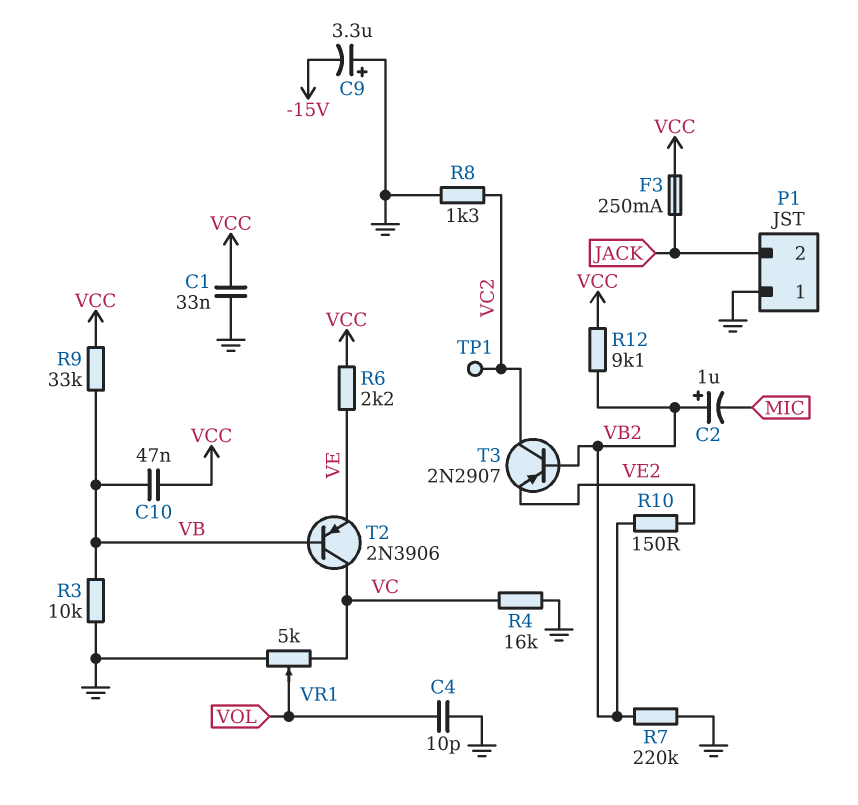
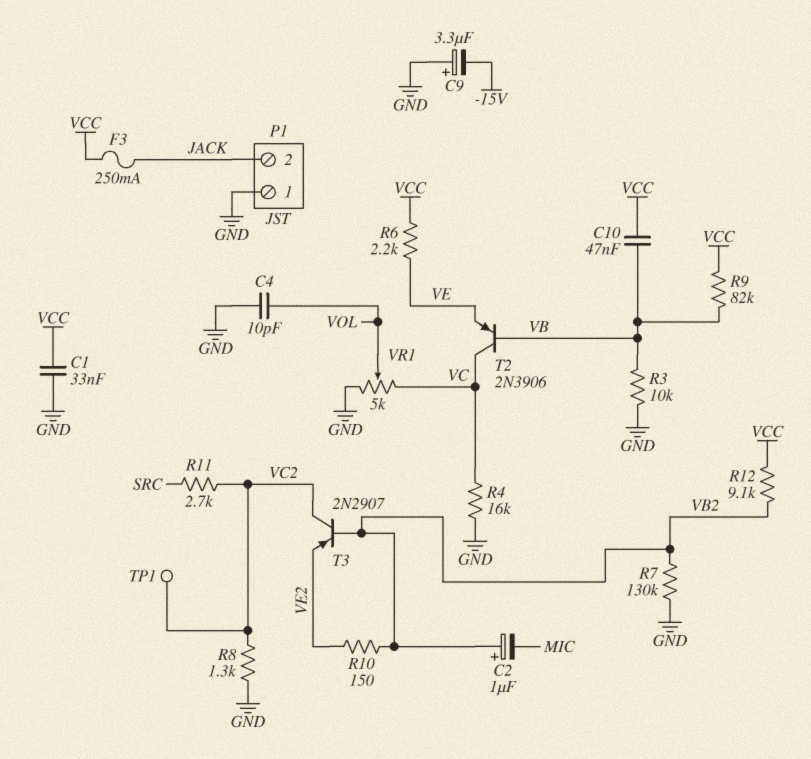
R7: 220k (GND, VB2) -> 130k (GND, VB2)
R9: 33k (VB, VCC) -> 82k (VB, VCC)
R11: none -> 2.7k (SRC, VC2)

